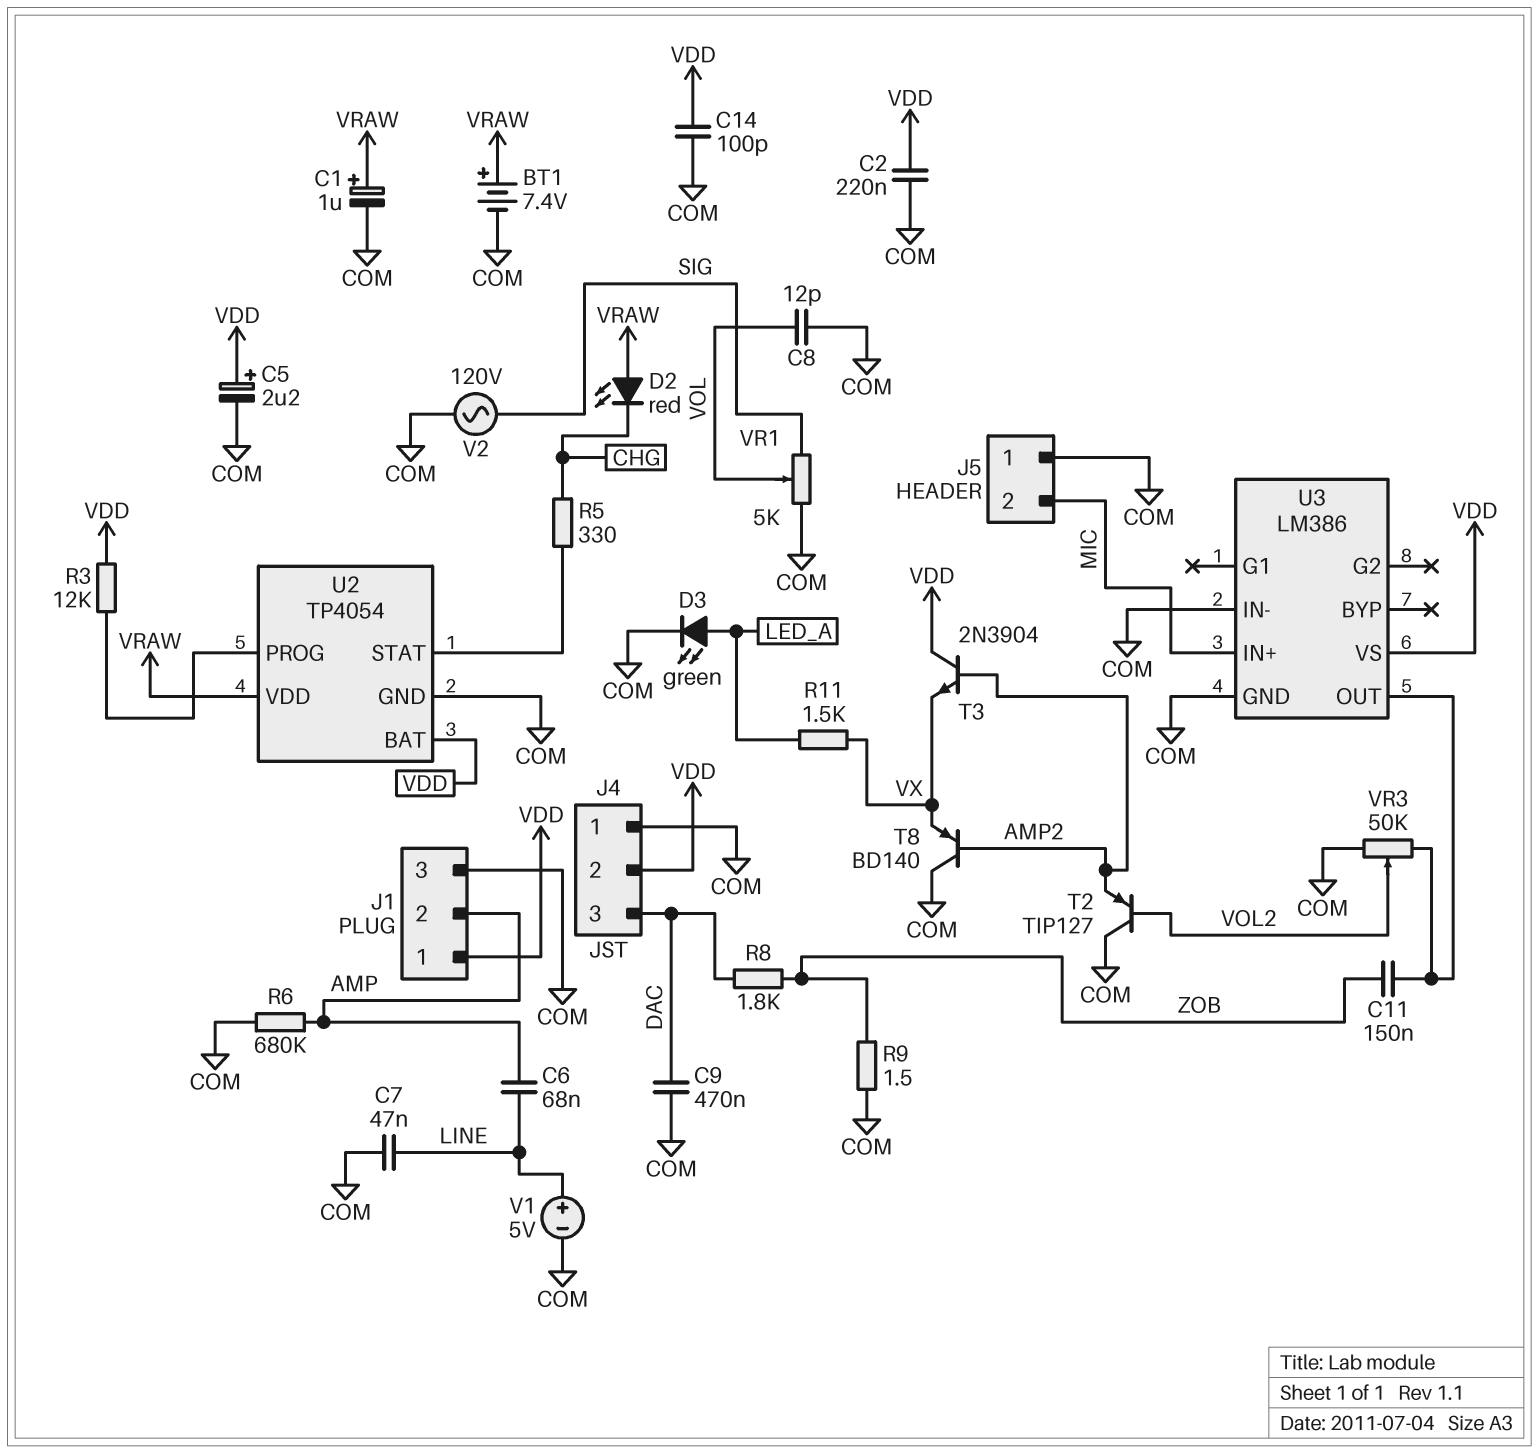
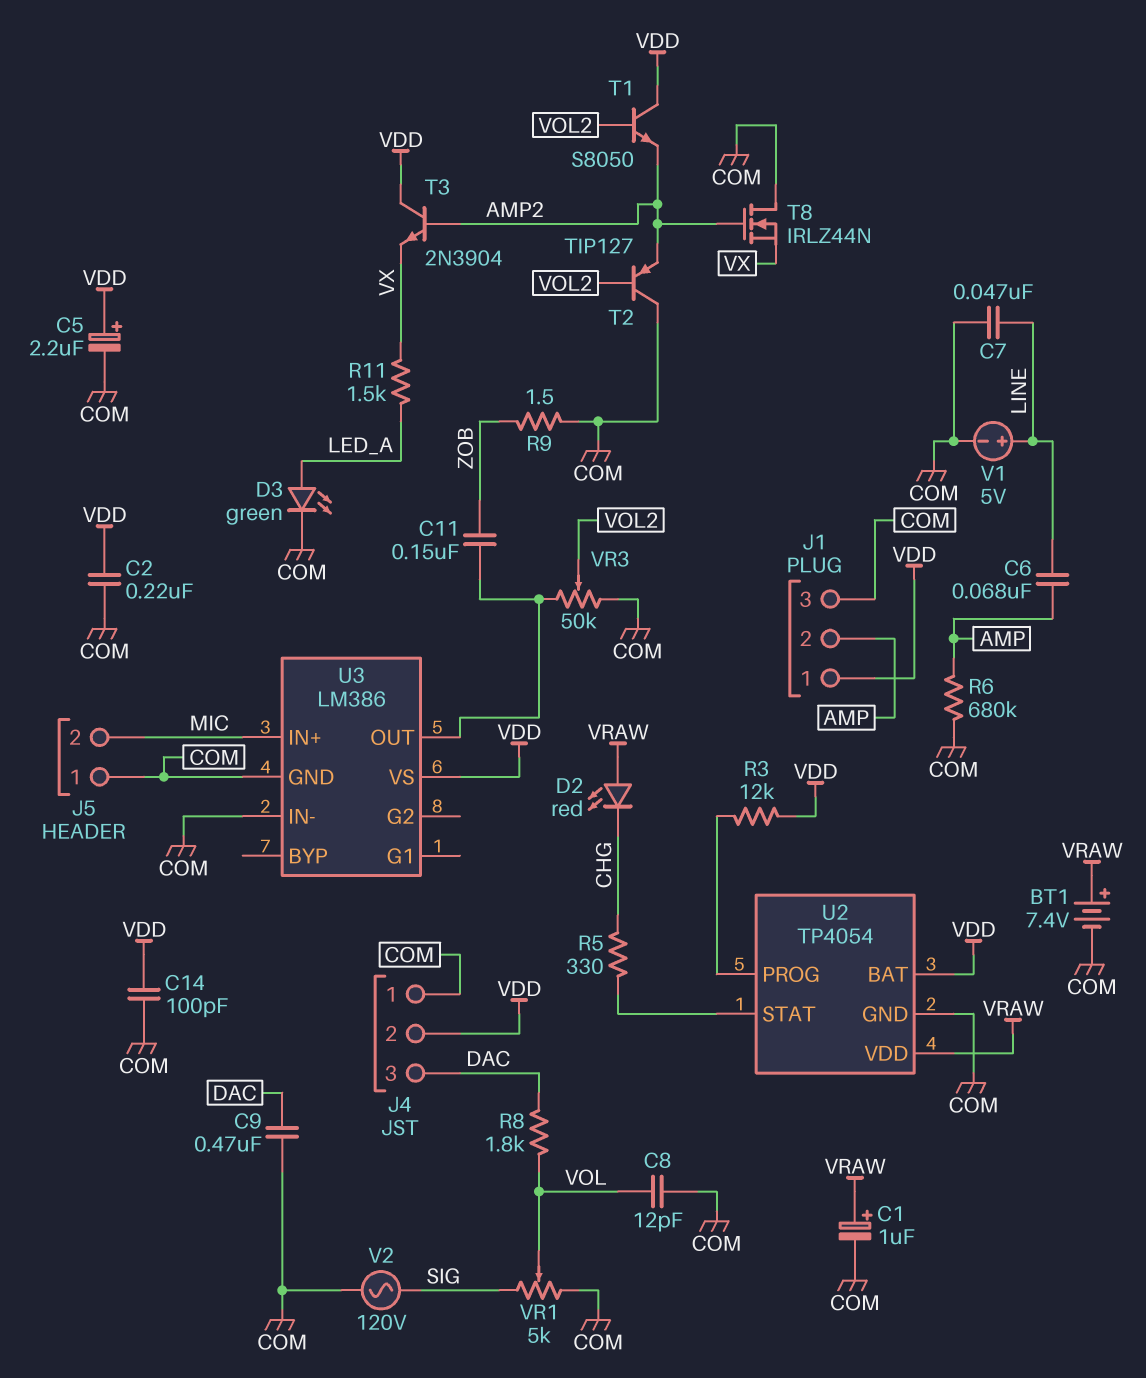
R8: 1.8k (DAC, ZOB) -> 1.8k (DAC, VOL)
T1: none -> NPN S8050 (B VOL2, C VDD, E AMP2)
T8: PNP BD140 (B AMP2, C COM, E VX) -> NMOS IRLZ44N (G AMP2, D COM, S VX)

